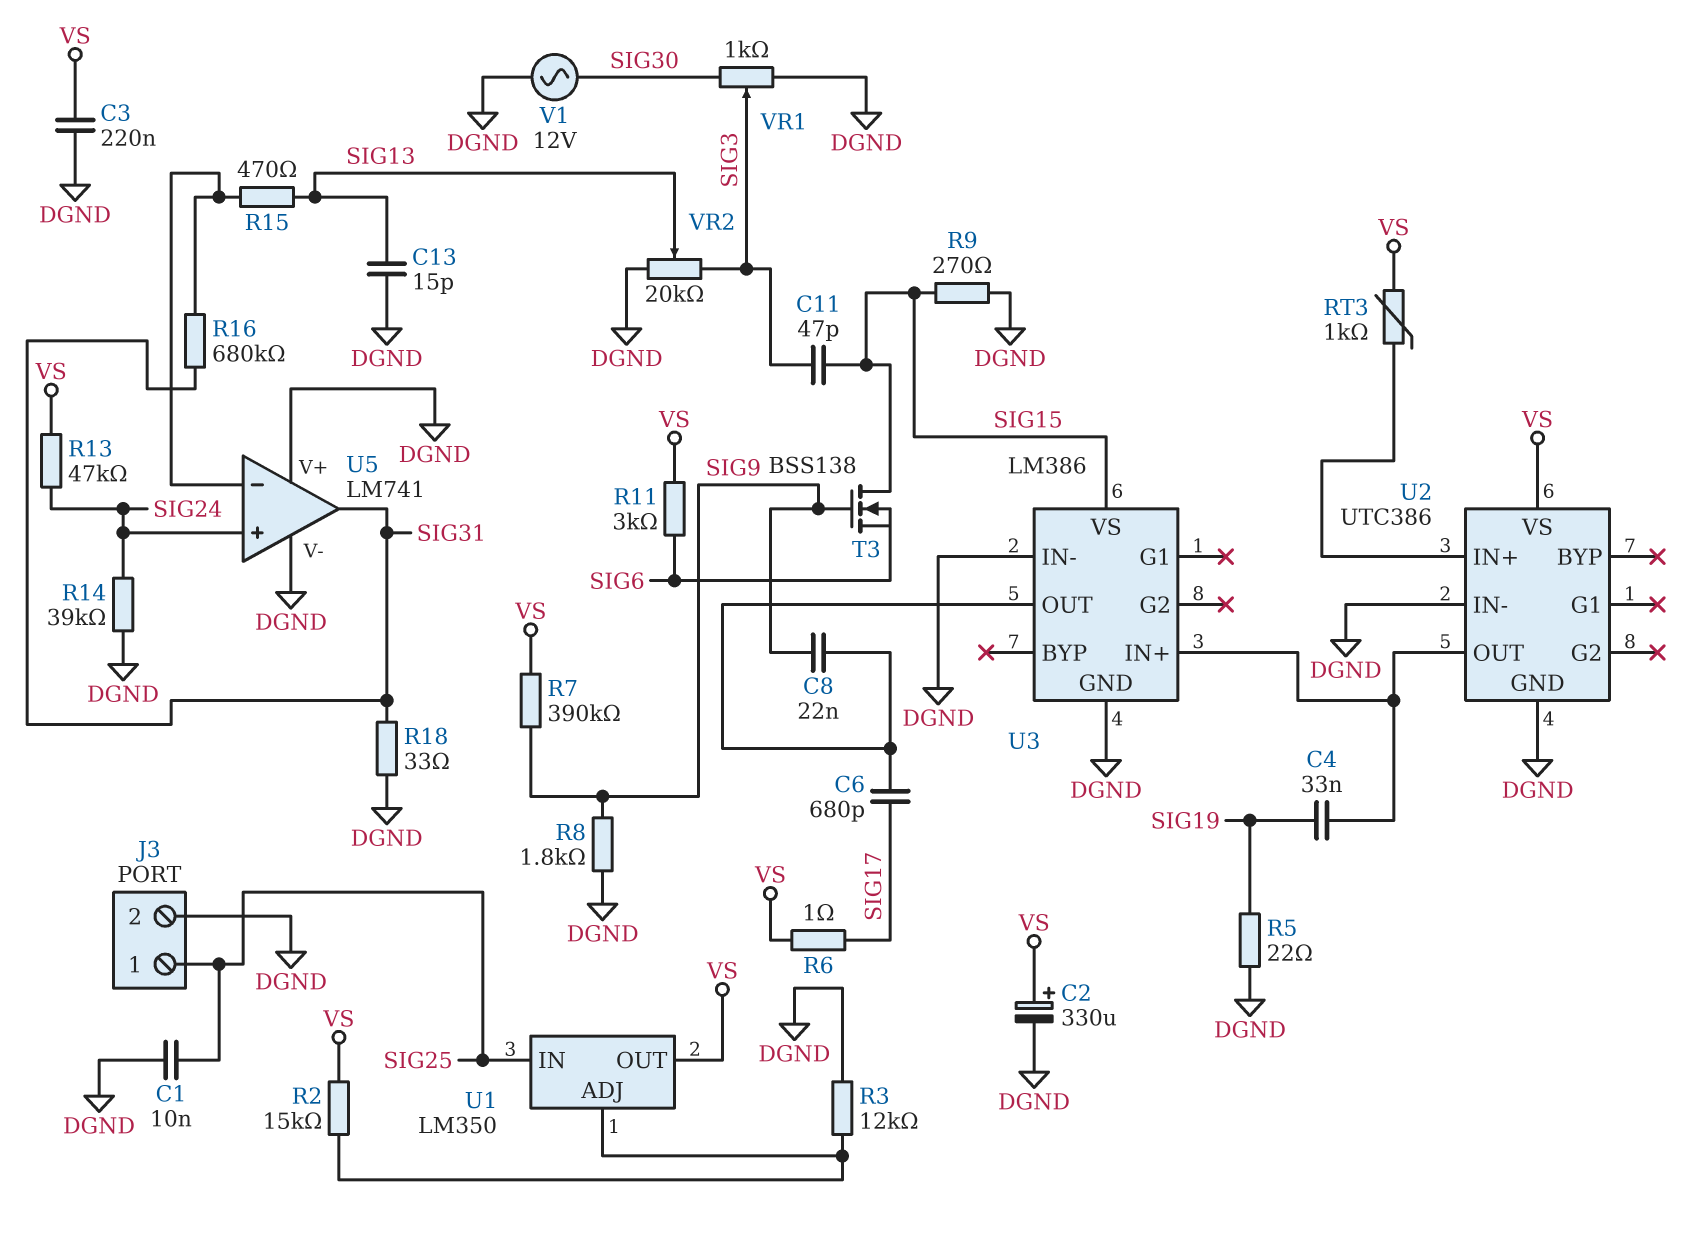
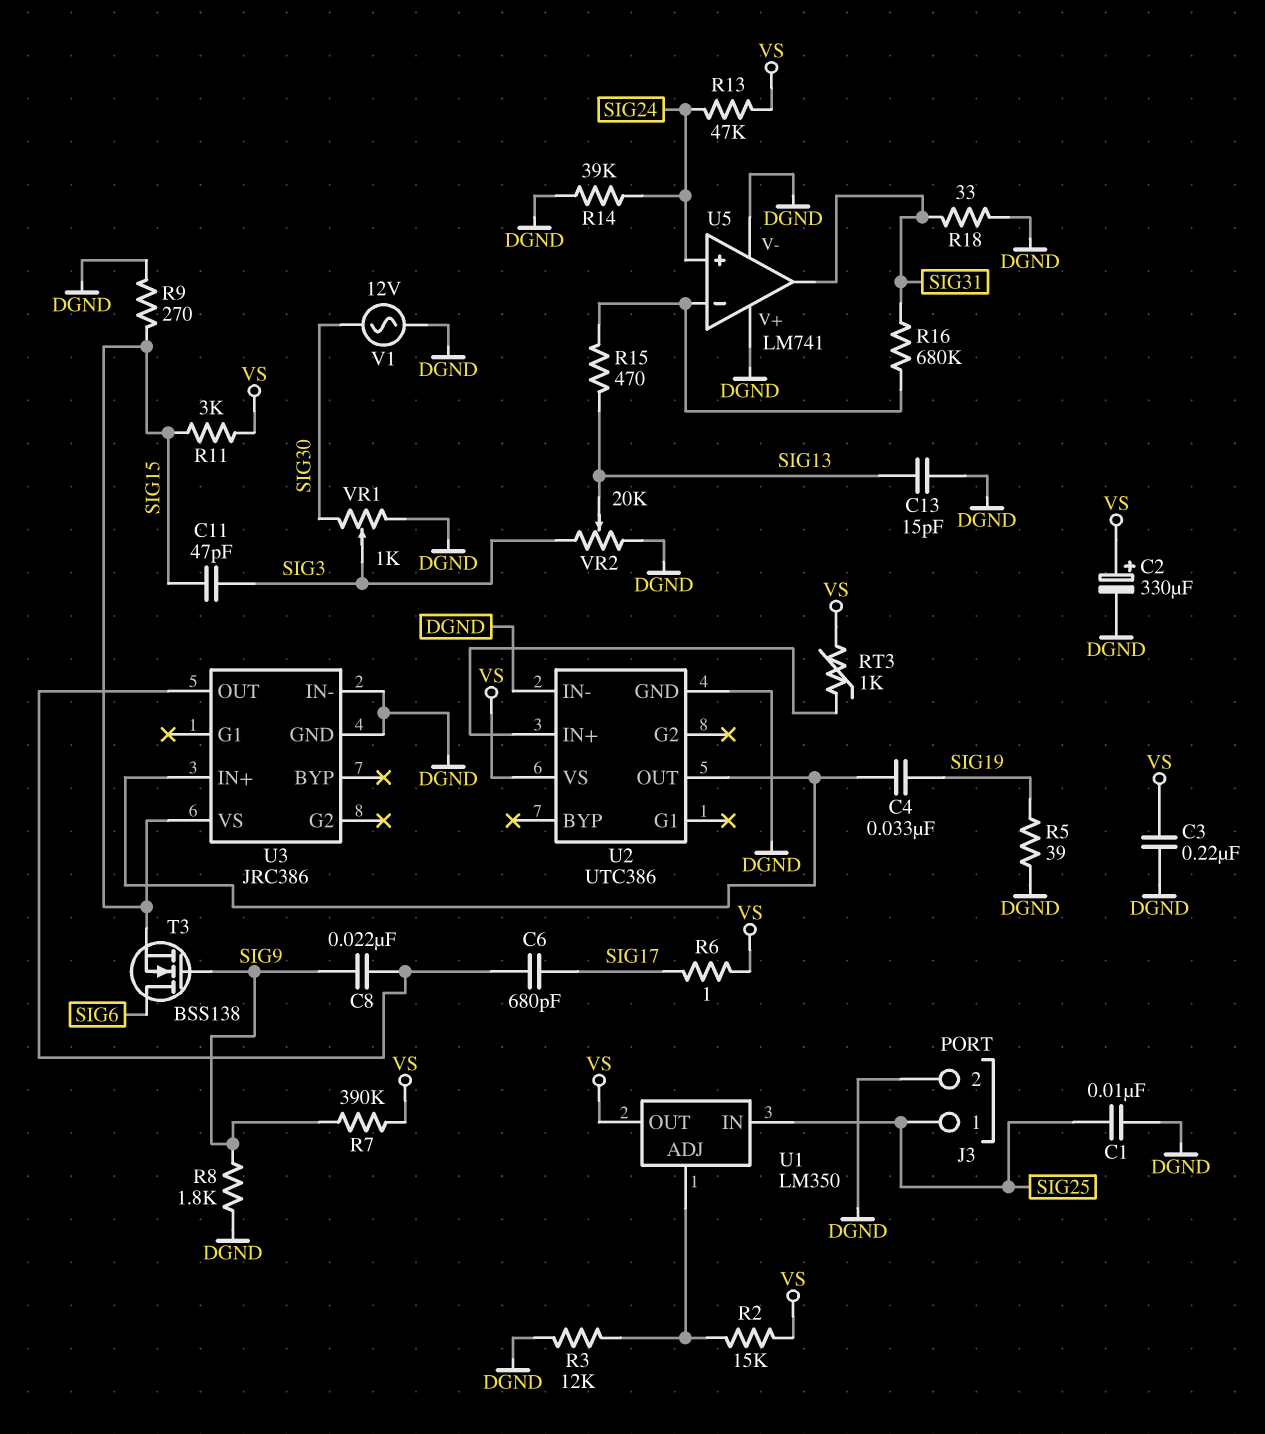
R5: 22 (DGND, SIG19) -> 39 (DGND, SIG19)
R11: 3k (SIG6, VS) -> 3k (SIG15, VS)
T3: NMOS BSS138 (G SIG9, D SIG15, S SIG6) -> NMOS BSS138 (G SIG9, D SIG6, S SIG15)
U3: LM386 -> JRC386

